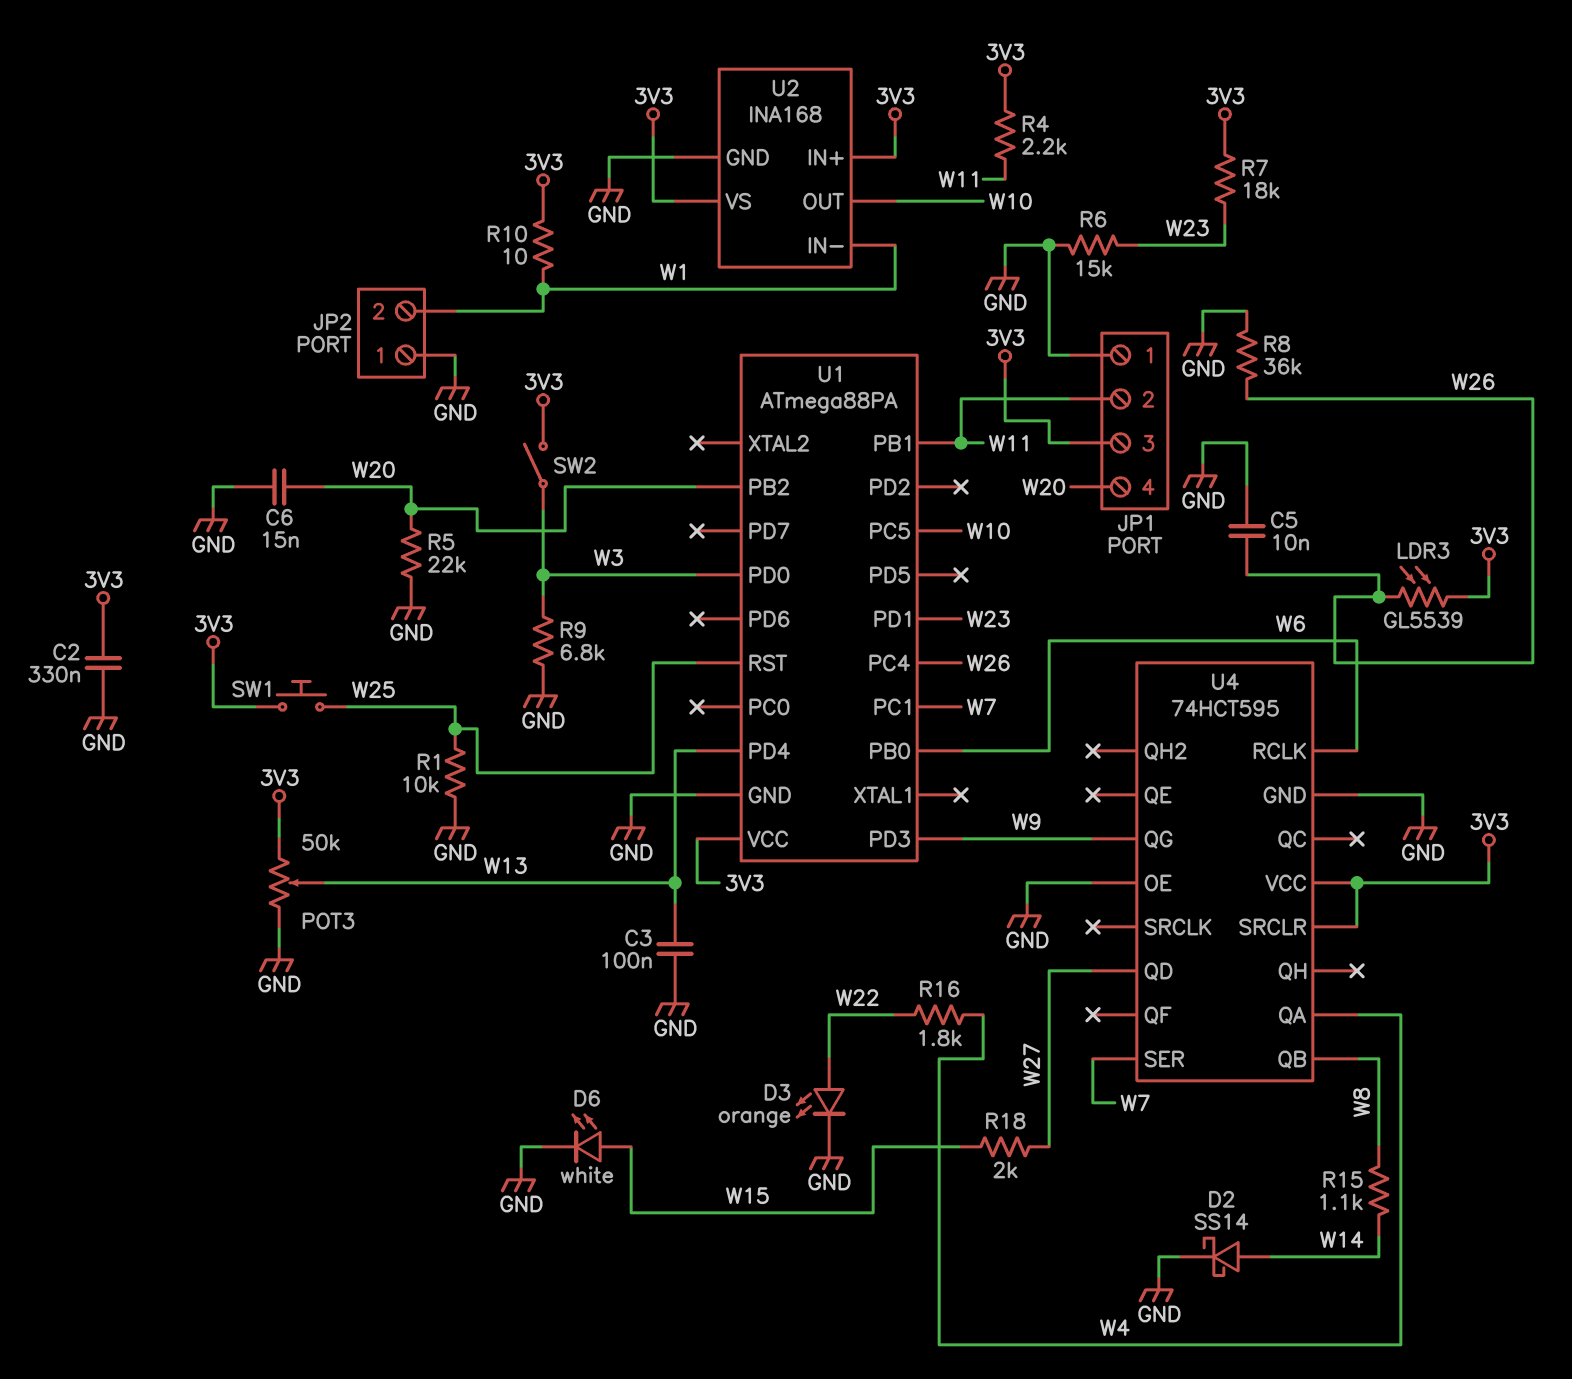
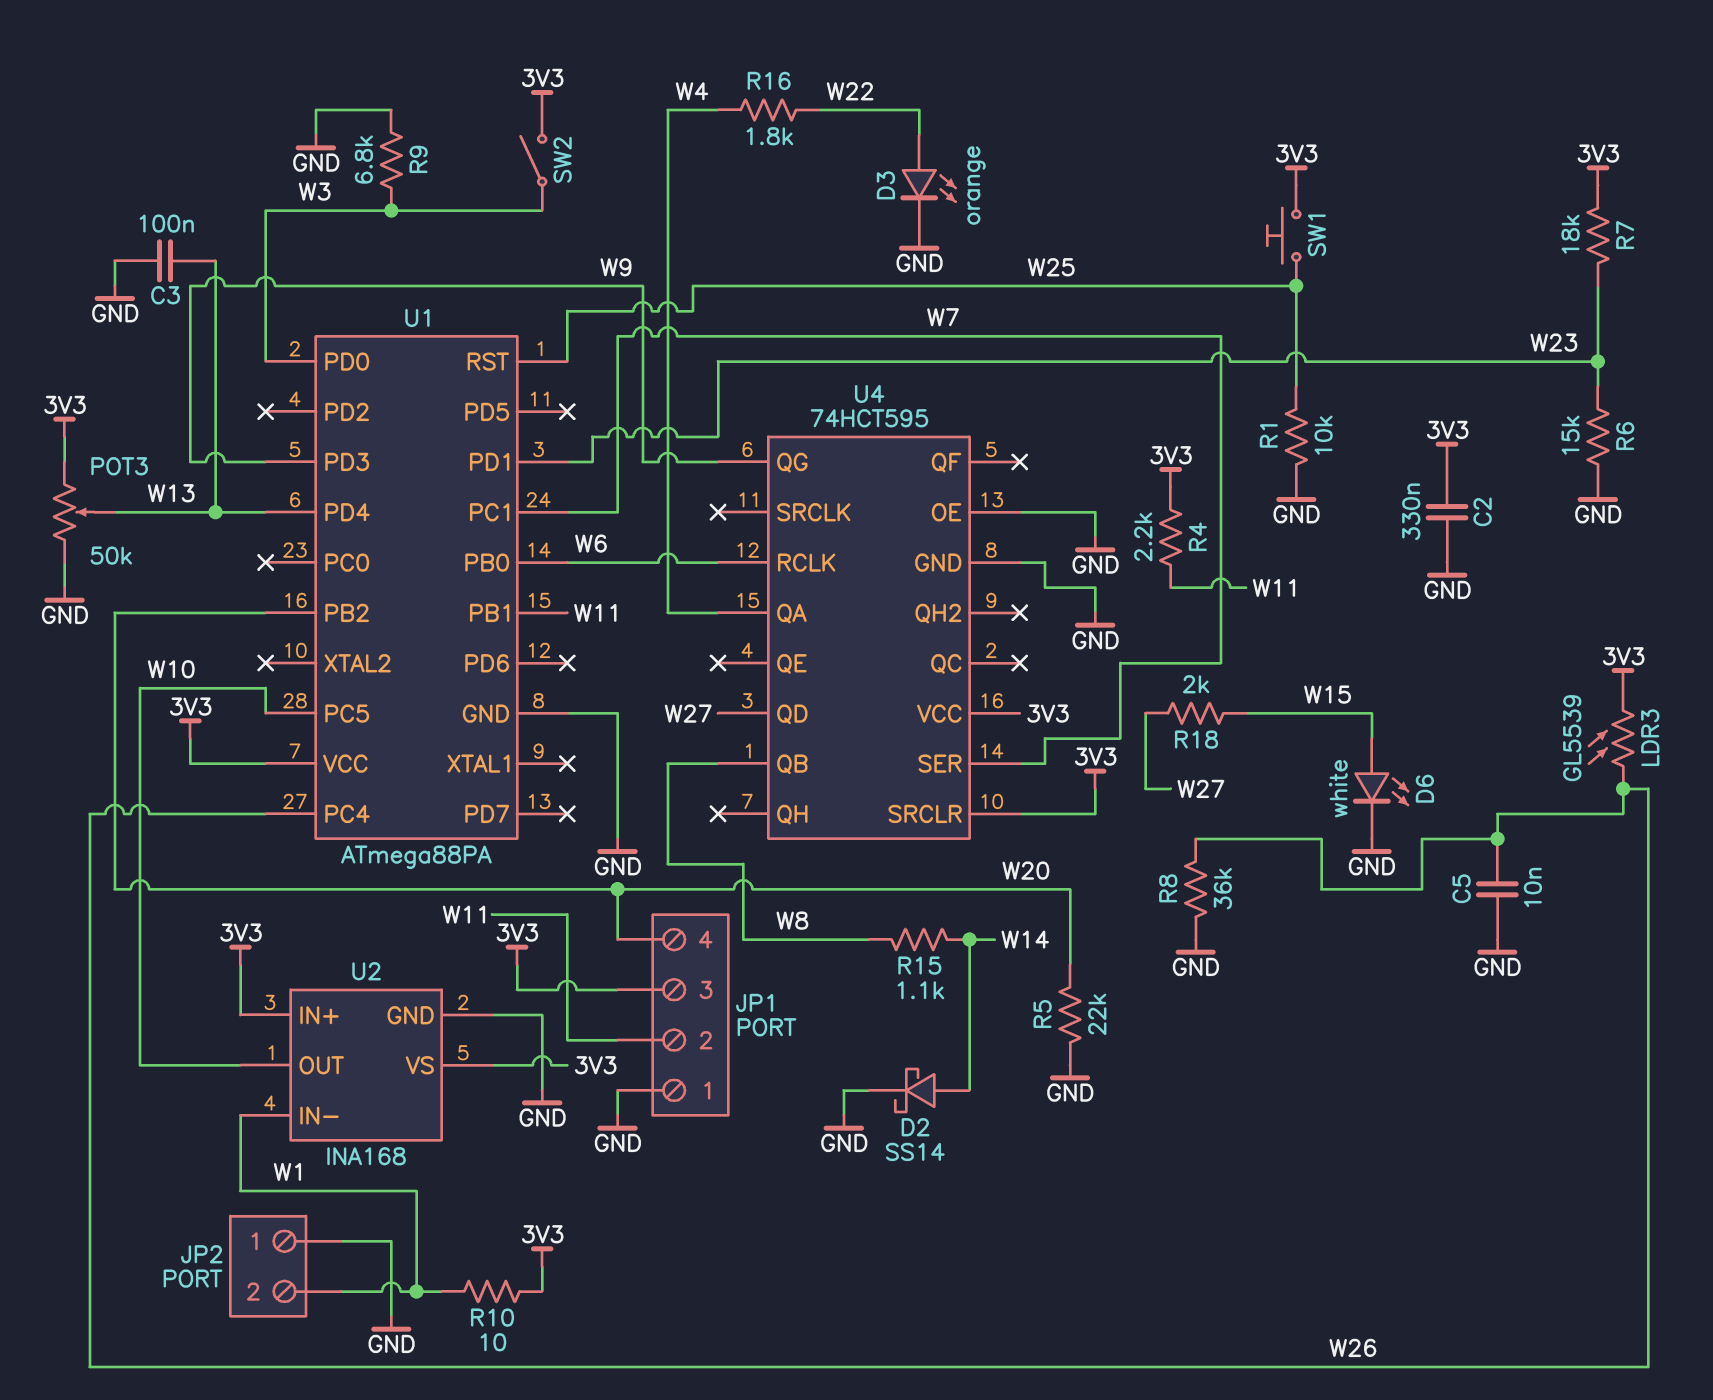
C6: 15nF (GND, W20) -> none

